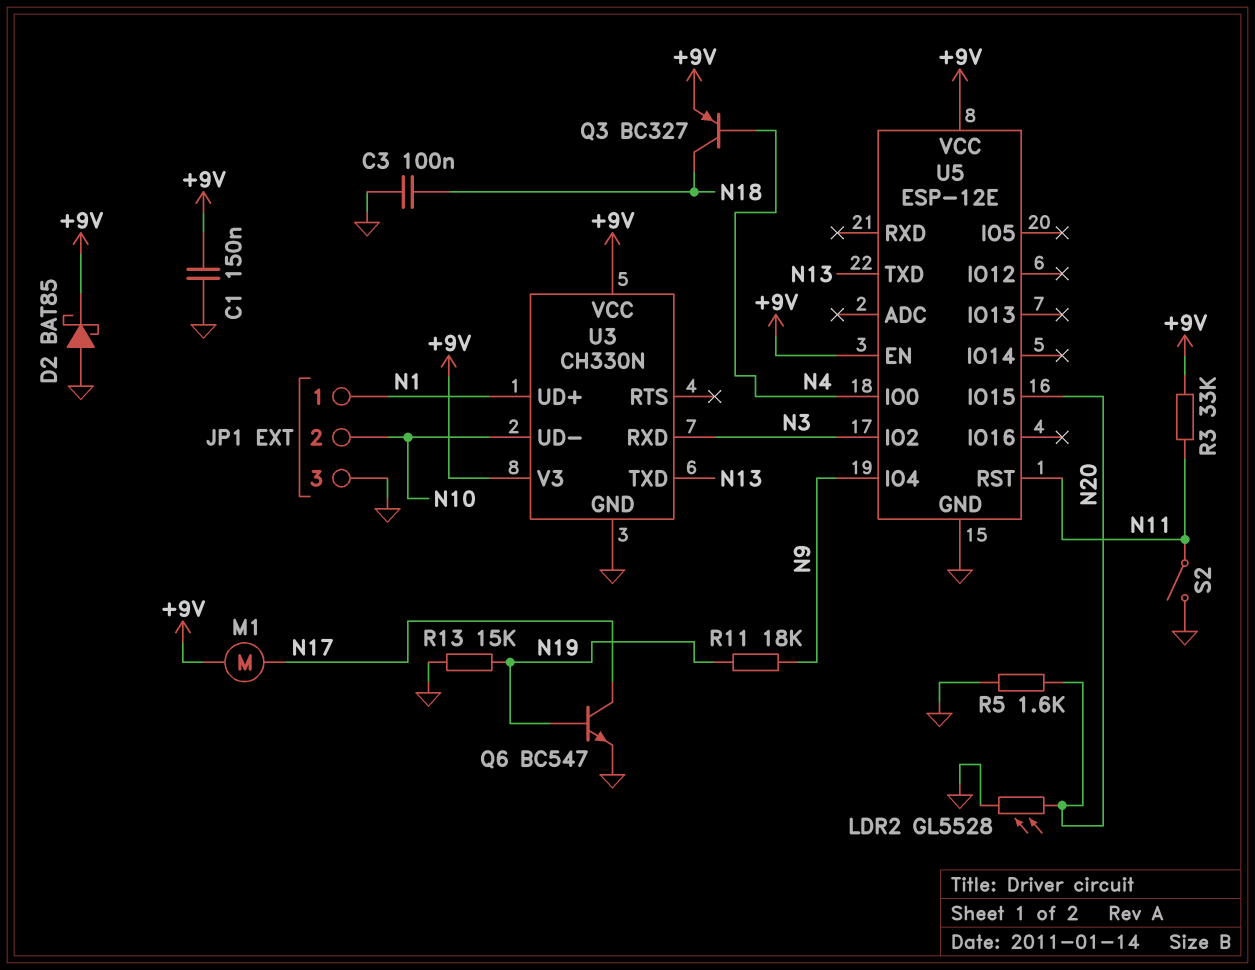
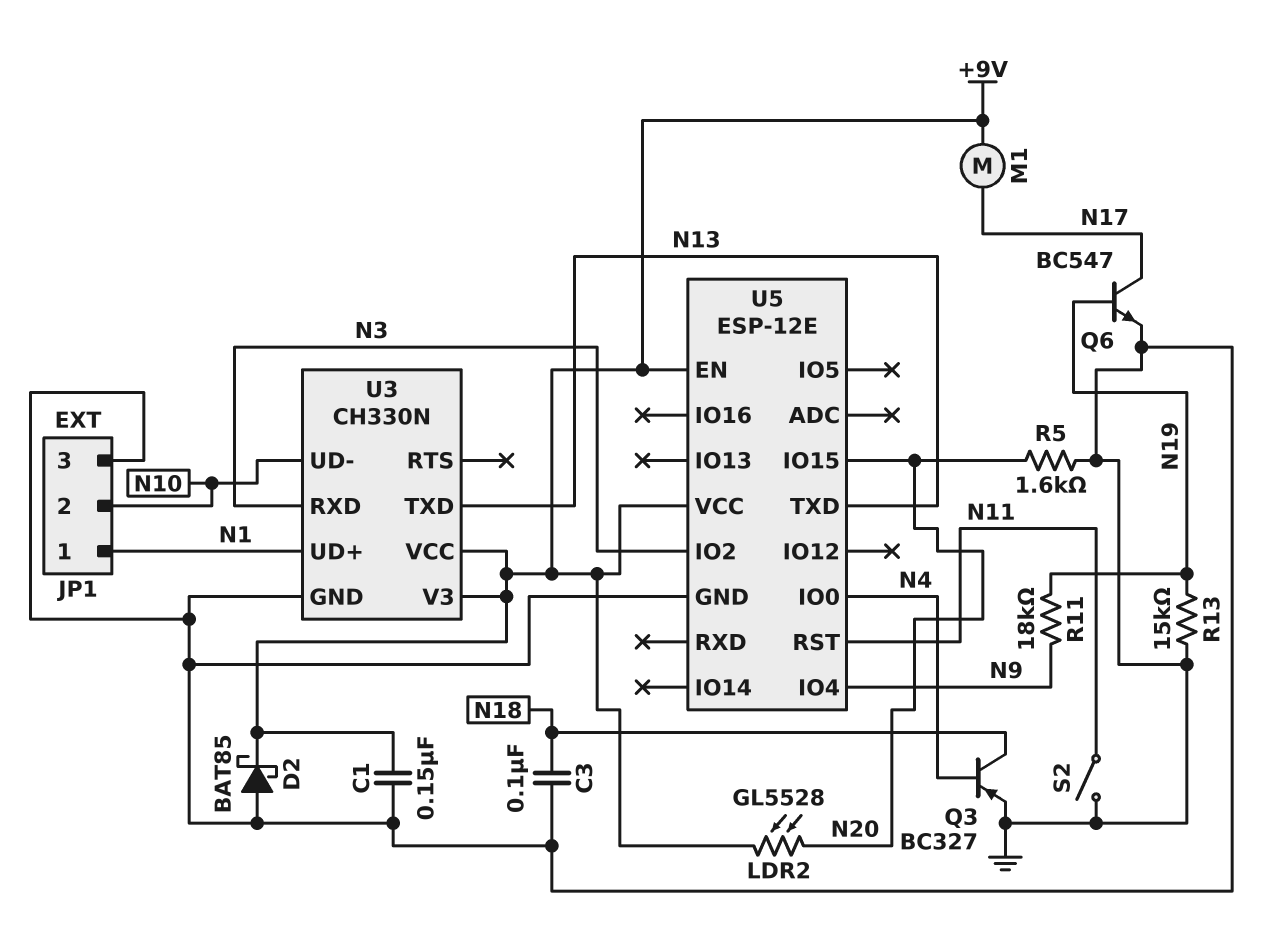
LDR2: GL5528 (GND, N20) -> GL5528 (+9V, N20)
Q3: PNP BC327 (B N4, C N18, E +9V) -> PNP BC327 (B N4, C N18, E GND)
R3: 33k (+9V, N11) -> none

